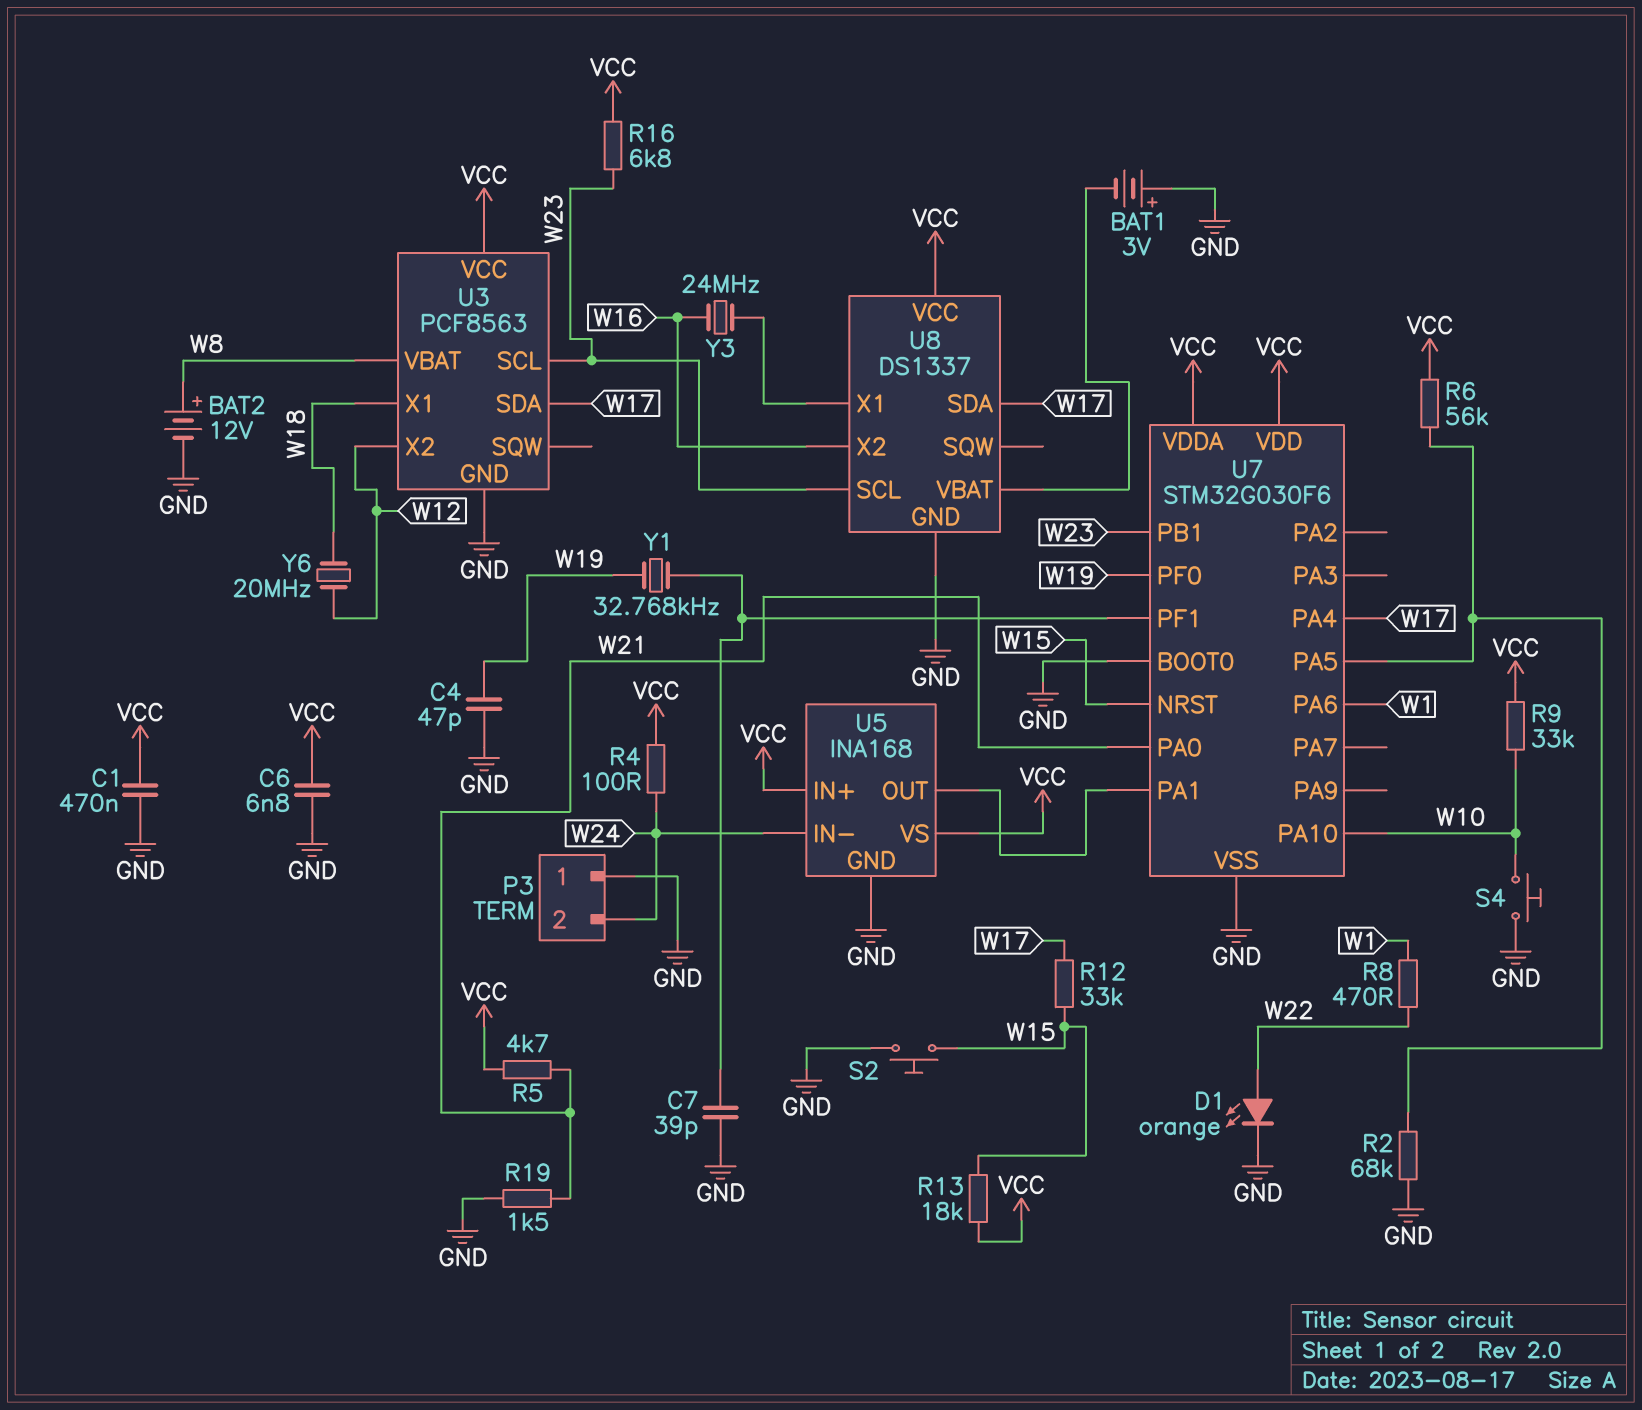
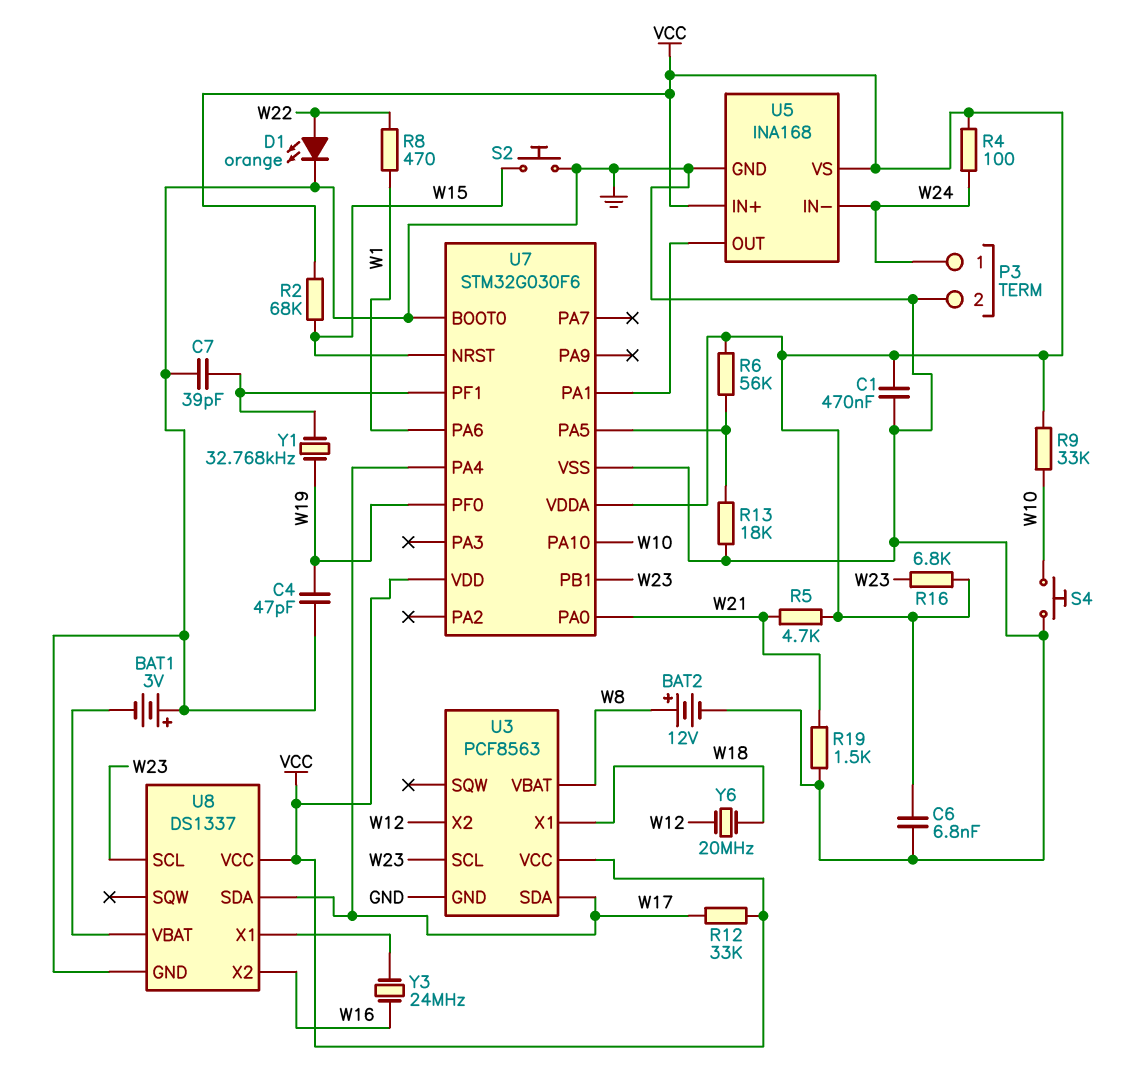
P3 pin 1: GND -> W24
P3 pin 2: W24 -> GND
R2: 68k (GND, U7/PA5) -> 68k (VCC, W15)
R12: 33k (W15, W17) -> 33k (VCC, W17)
R13: 18k (VCC, W15) -> 18k (GND, U7/PA5)

